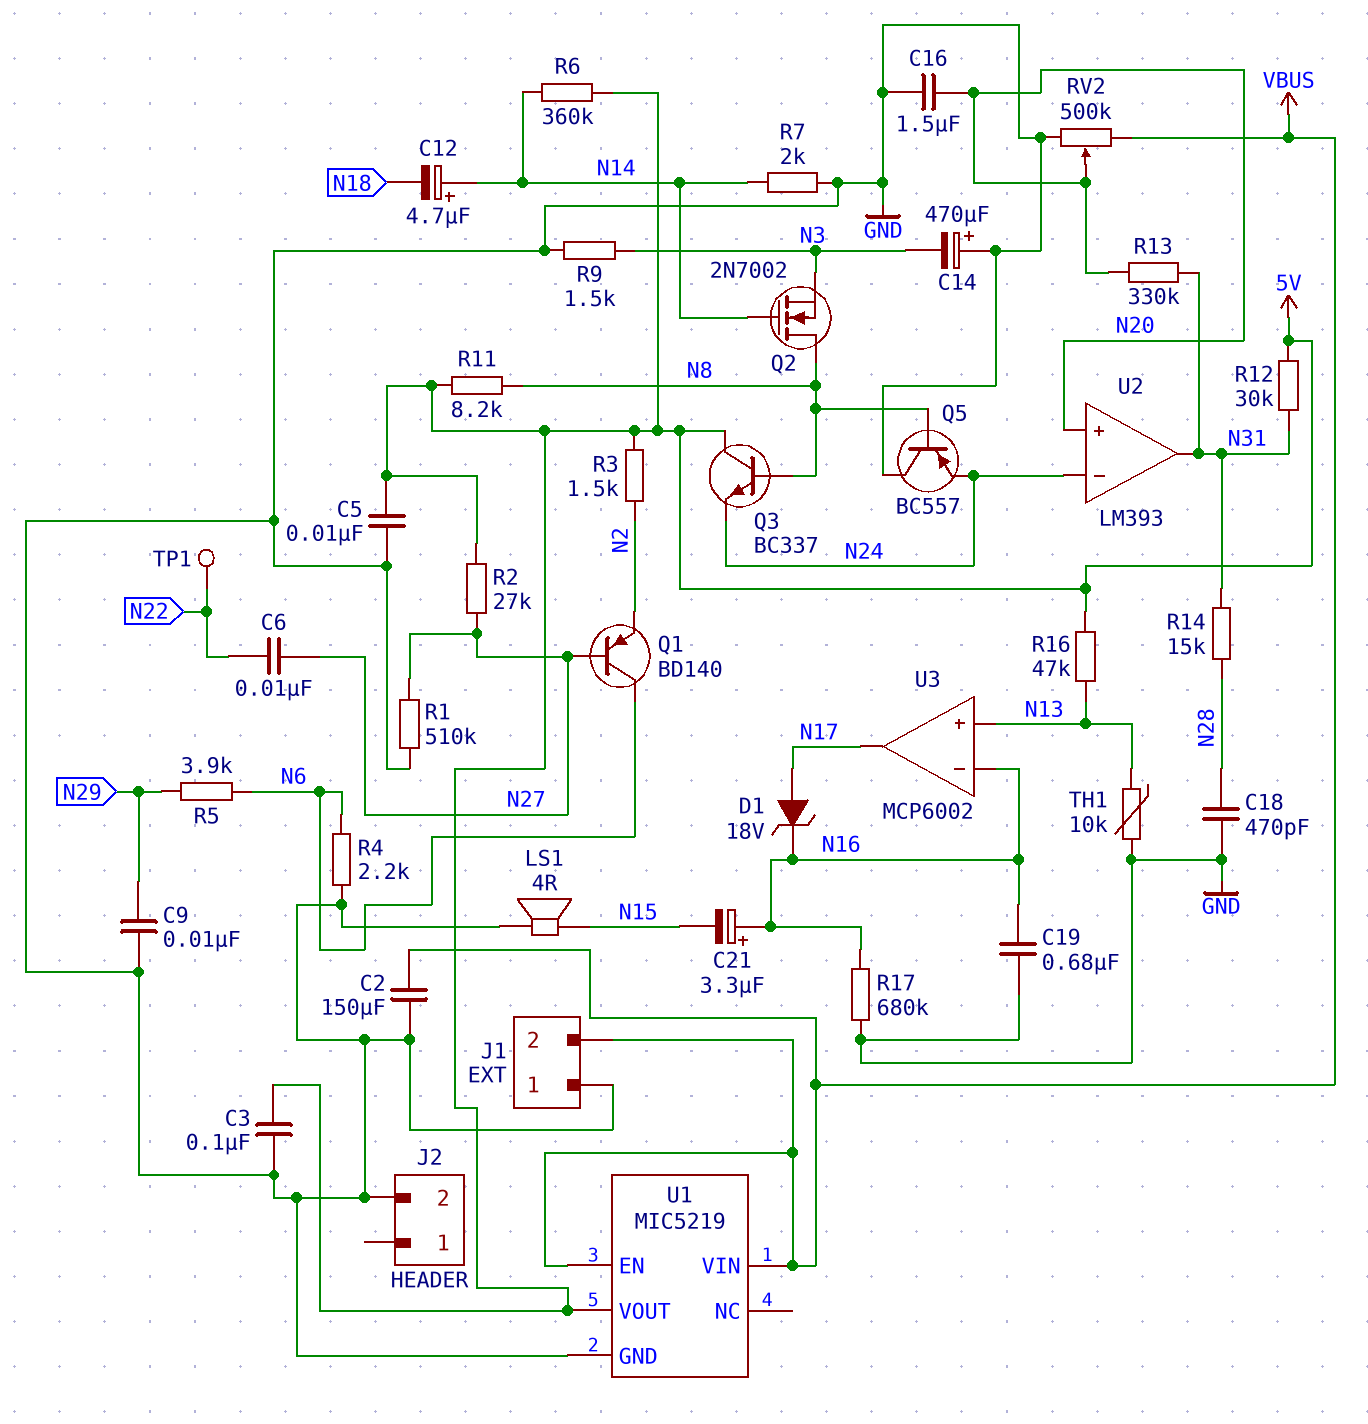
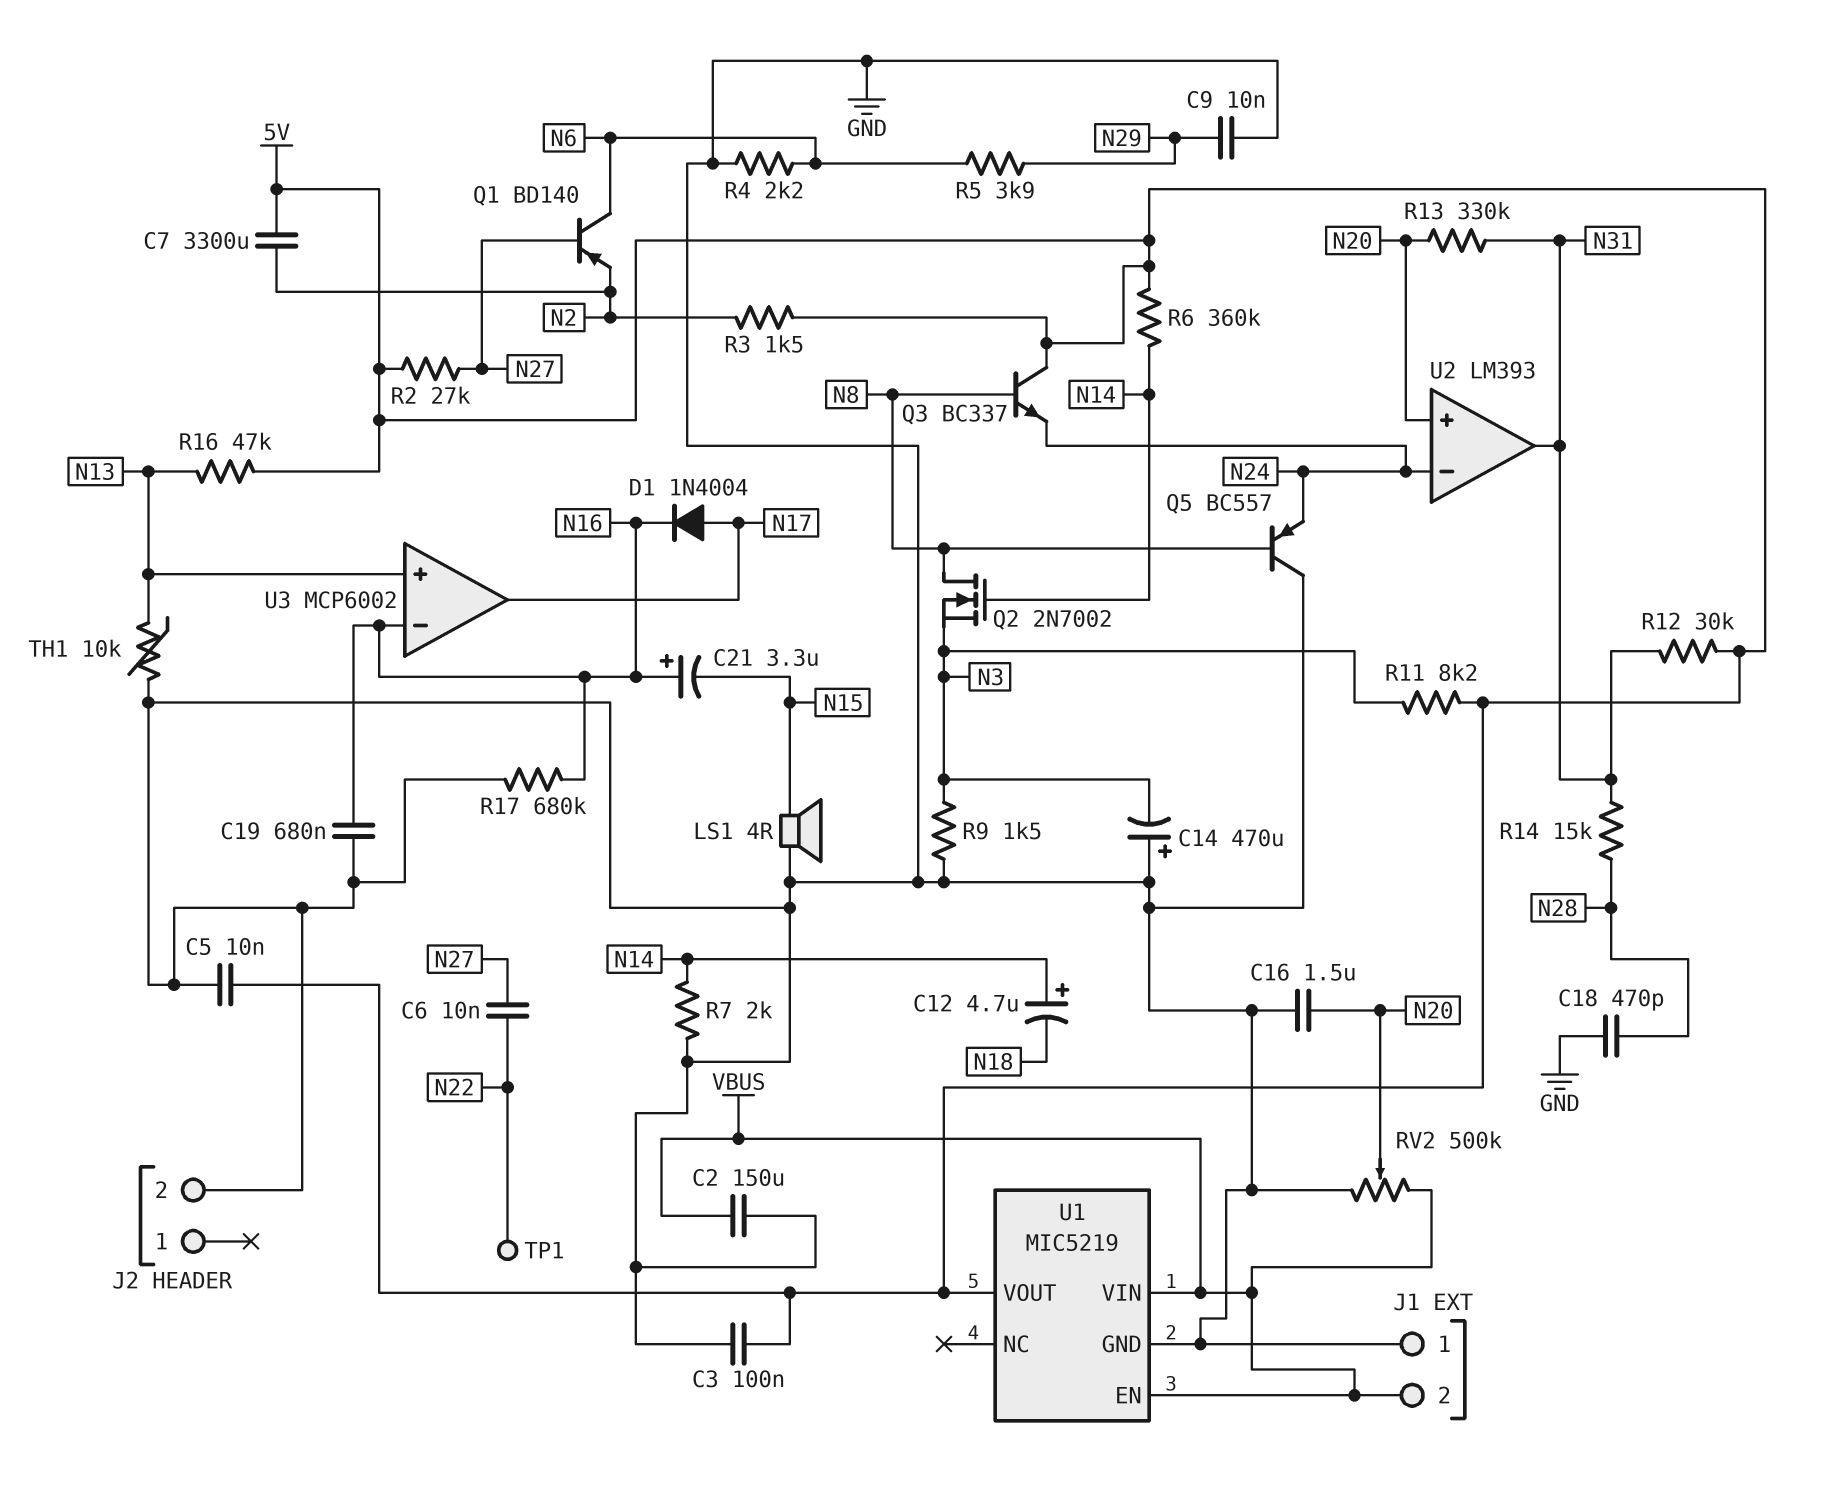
C7: none -> 3300uF (5V, N2)
D1: zener 18V (A N17, K N16) -> diode 1N4004 (A N17, K N16)
R1: 510k (GND, N27) -> none
R11: 8.2k (5V, N8) -> 8.2k (5V, N3)

